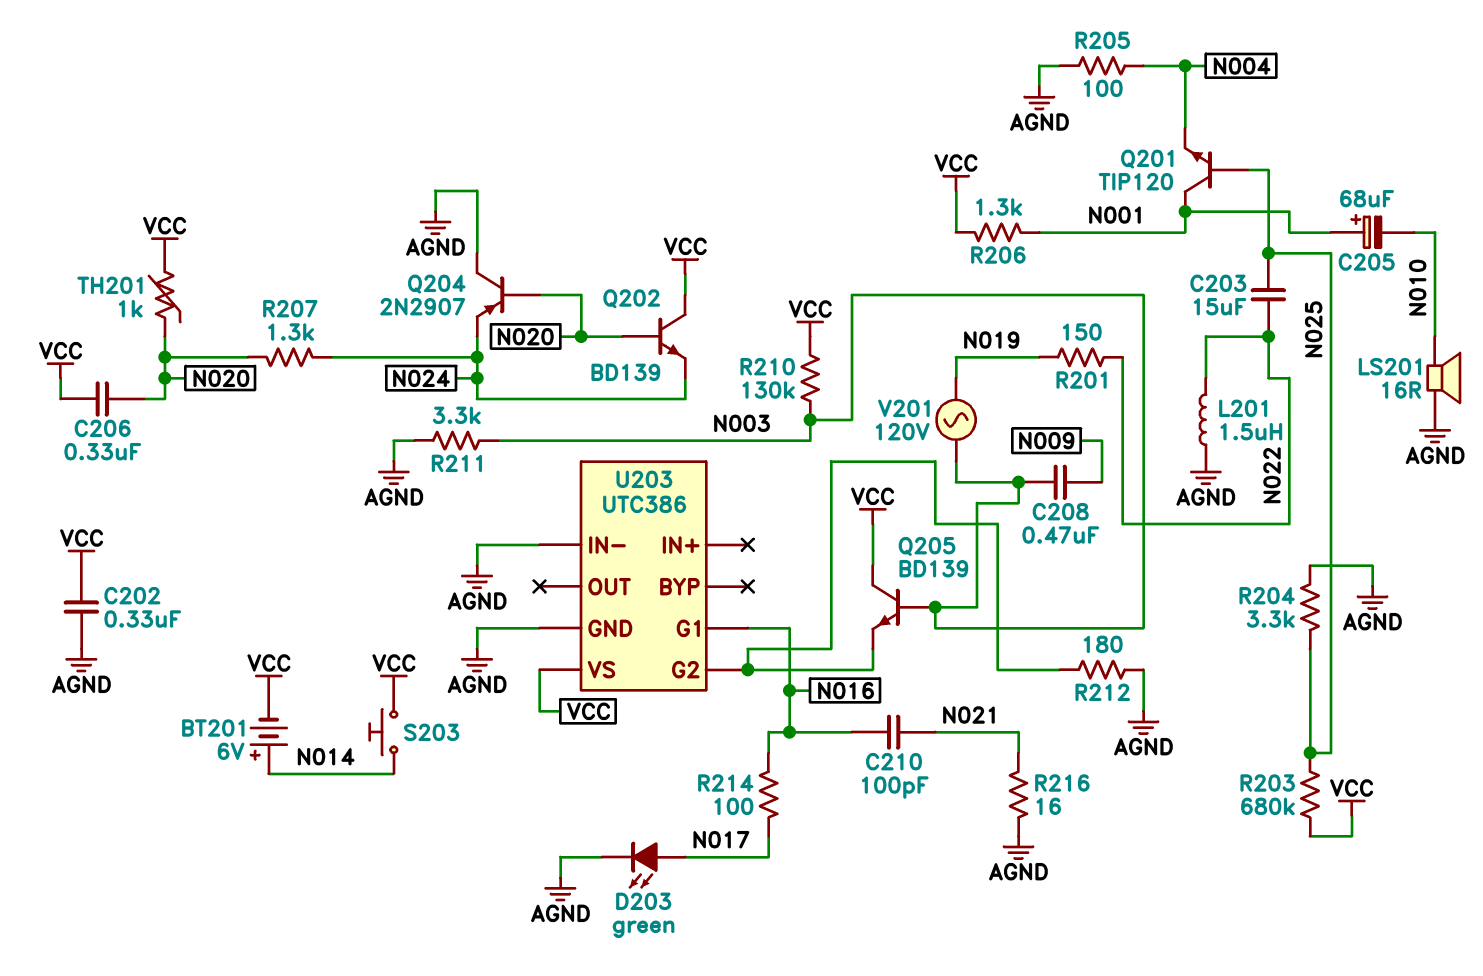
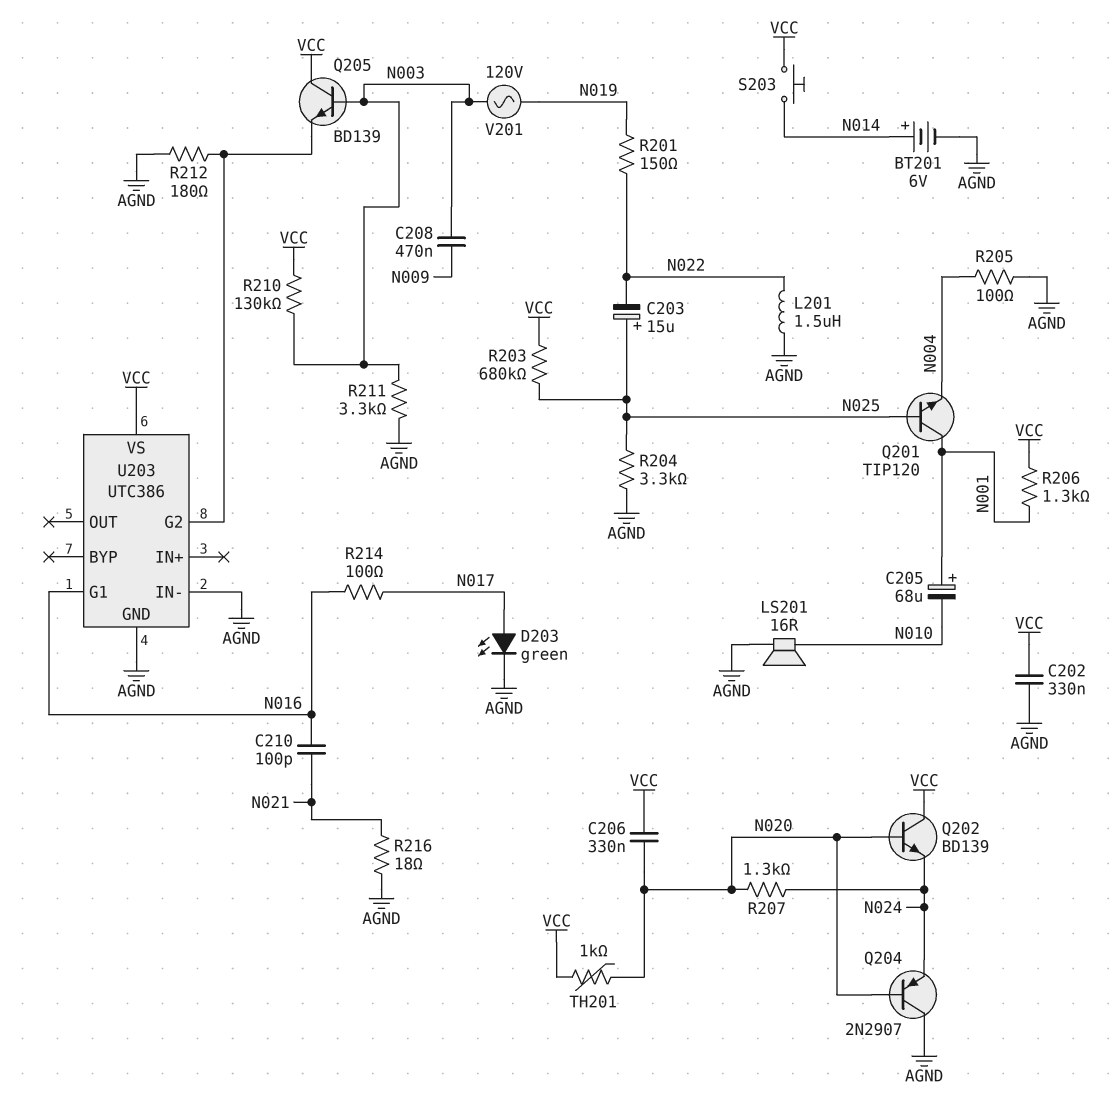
BT201: 6V (plus N014, minus VCC) -> 6V (plus N014, minus AGND)
C203: 15uF (N022, N025) -> 15uF (plus N025, minus N022)
R216: 16 (AGND, N021) -> 18 (AGND, N021)

